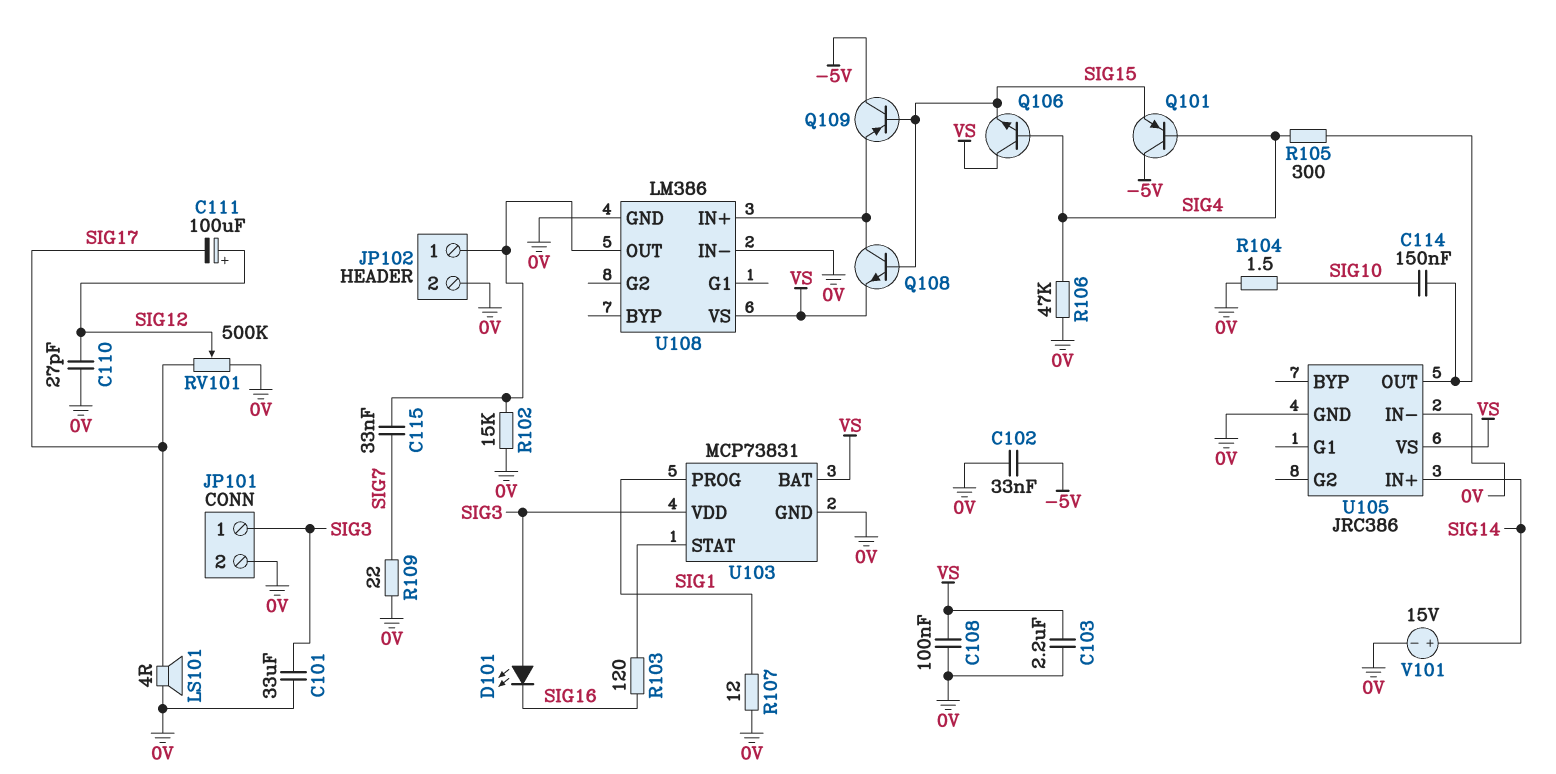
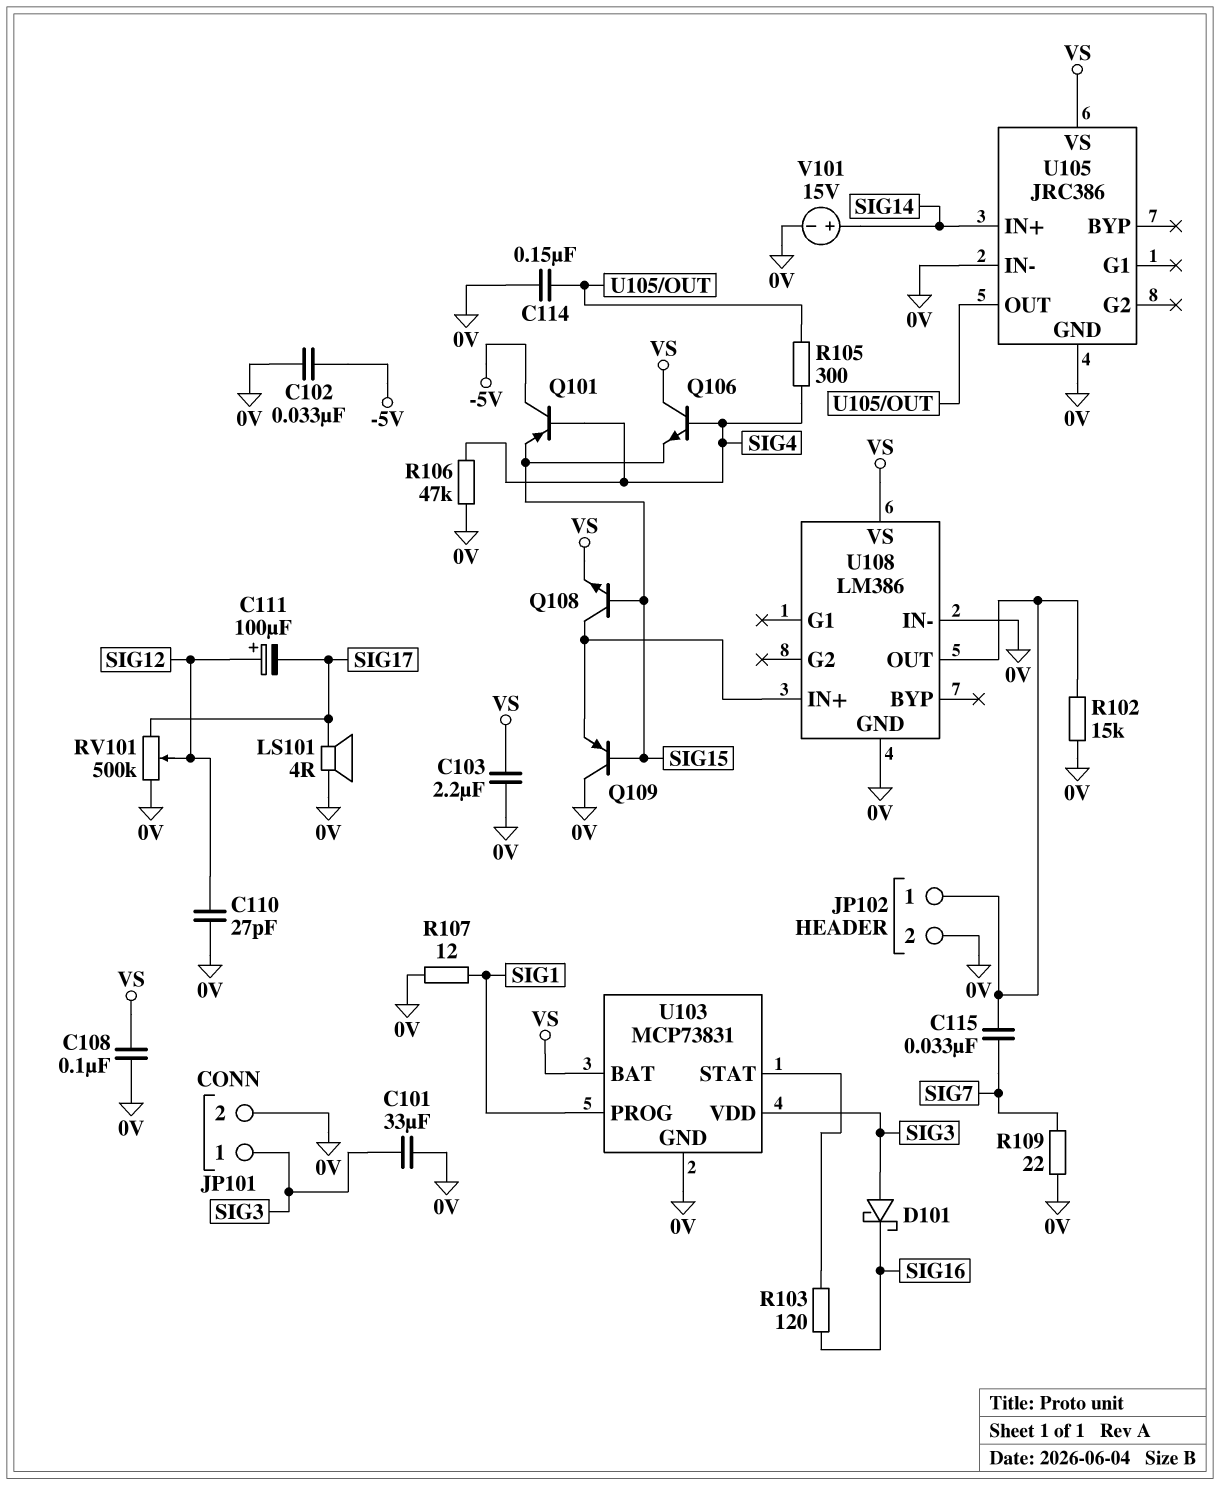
C114: 150nF (SIG10, U105/OUT) -> 150nF (0V, U105/OUT)
D101: LED (A SIG3, K SIG16) -> schottky (A SIG3, K SIG16)
Q109: PNP (B SIG15, C -5V, E U108/IN+) -> PNP (B SIG15, C 0V, E U108/IN+)
R104: 1.5 (0V, SIG10) -> none

